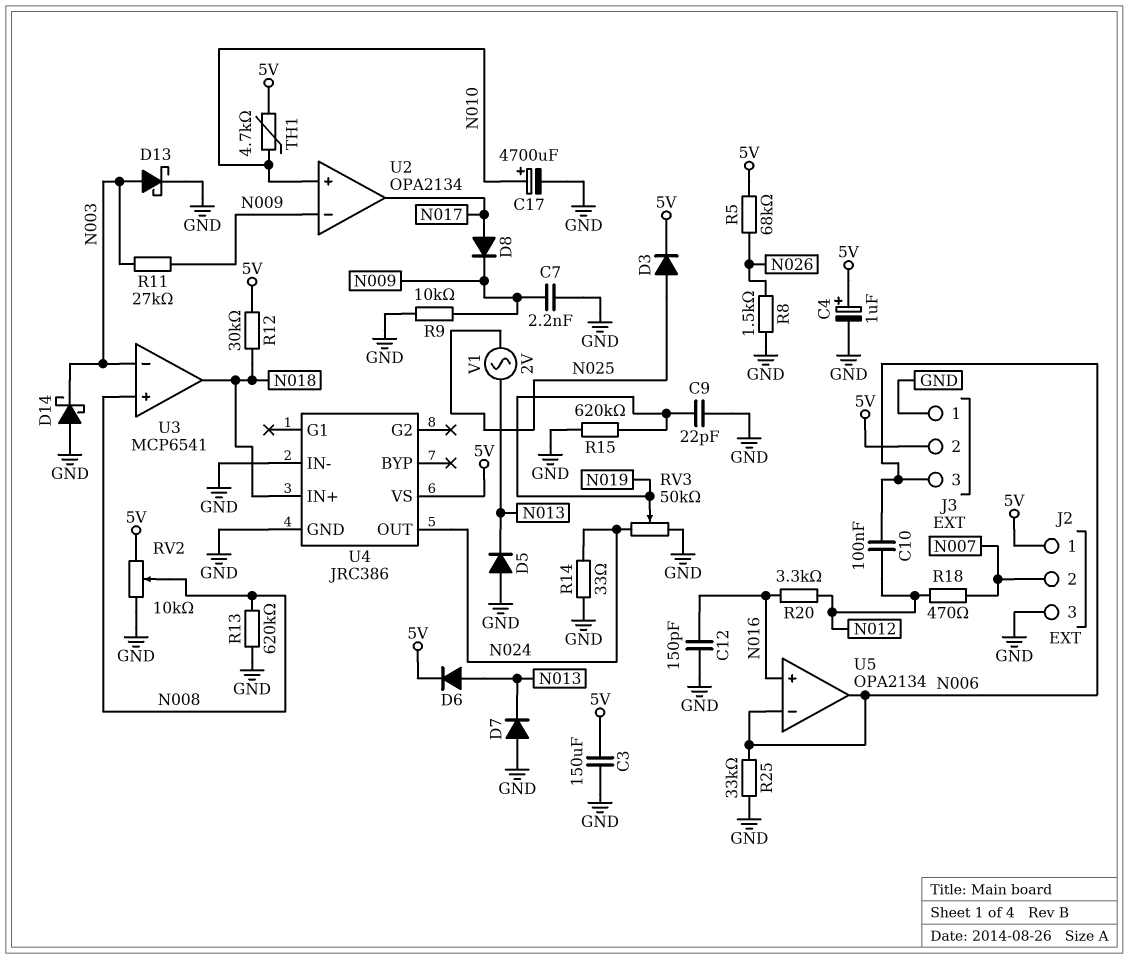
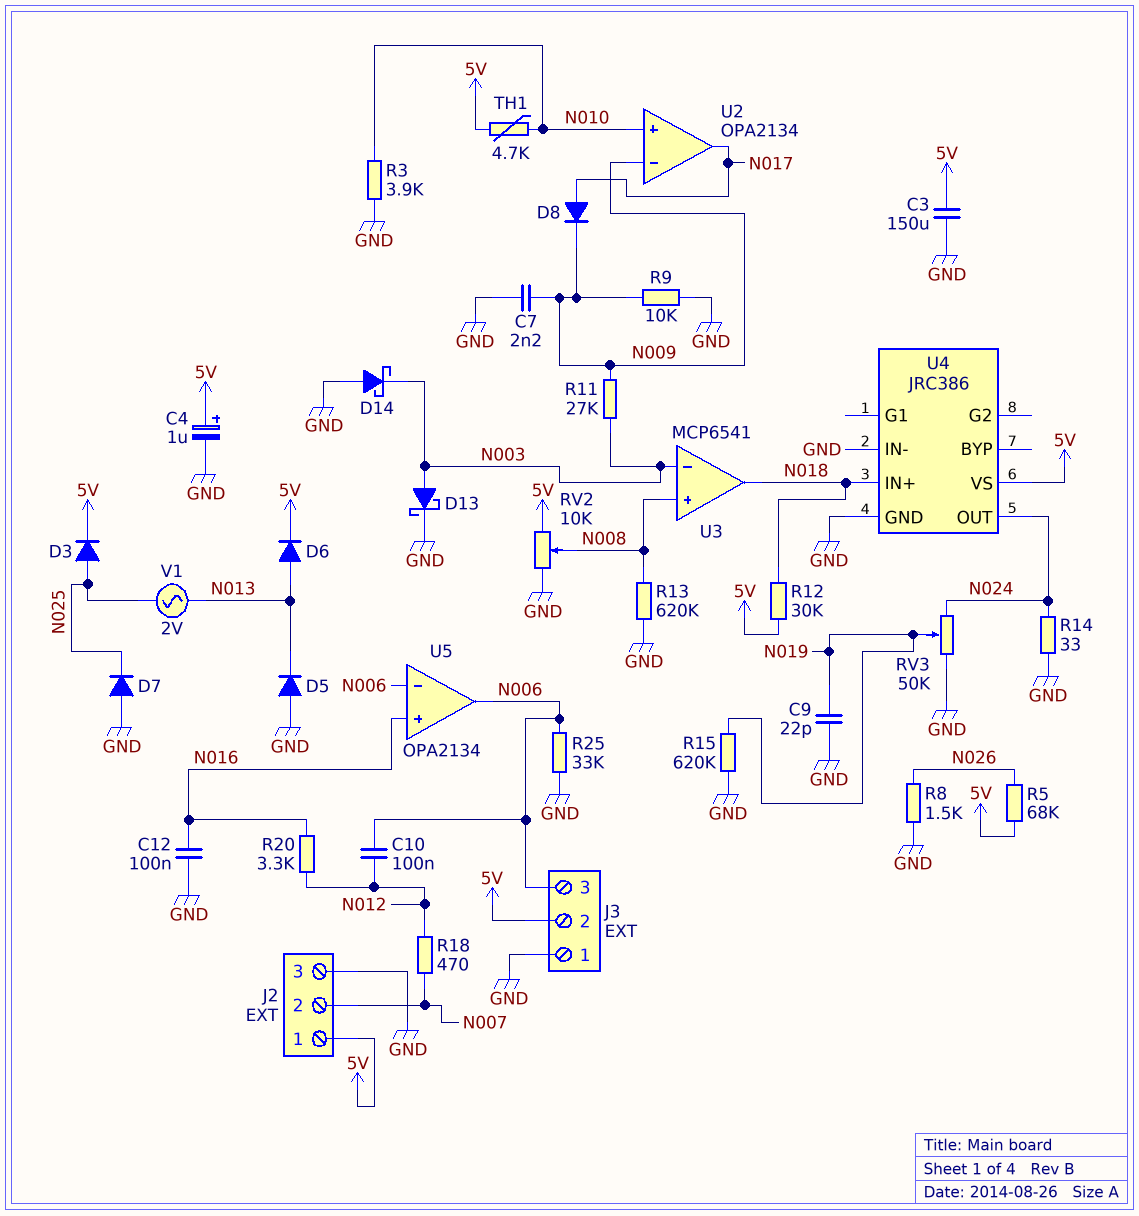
C12: 150pF (GND, N016) -> 100nF (GND, N016)
C17: 4700uF (plus N010, minus GND) -> none
D7: diode (A GND, K N013) -> diode (A GND, K N025)
R3: none -> 3.9k (GND, N010)

